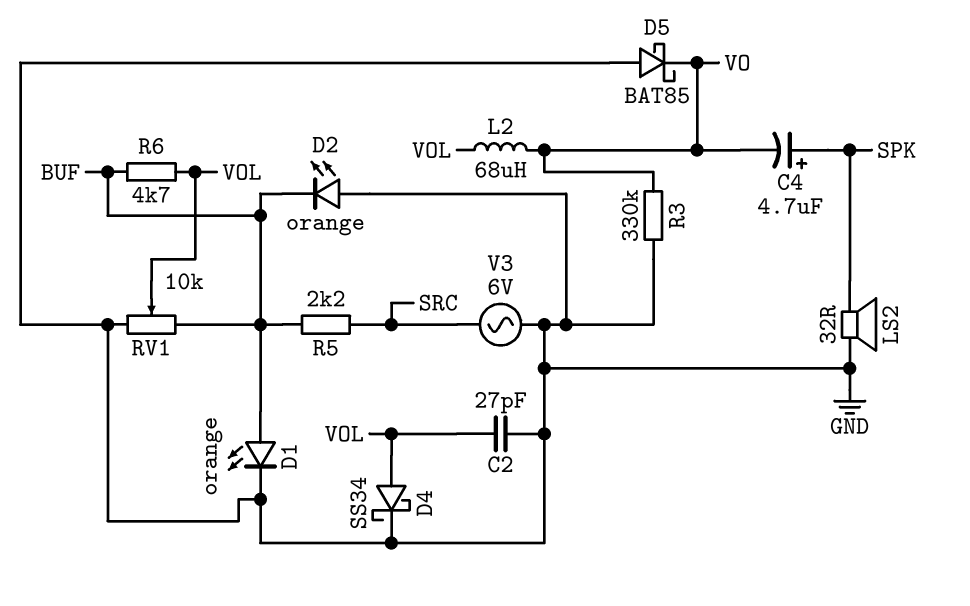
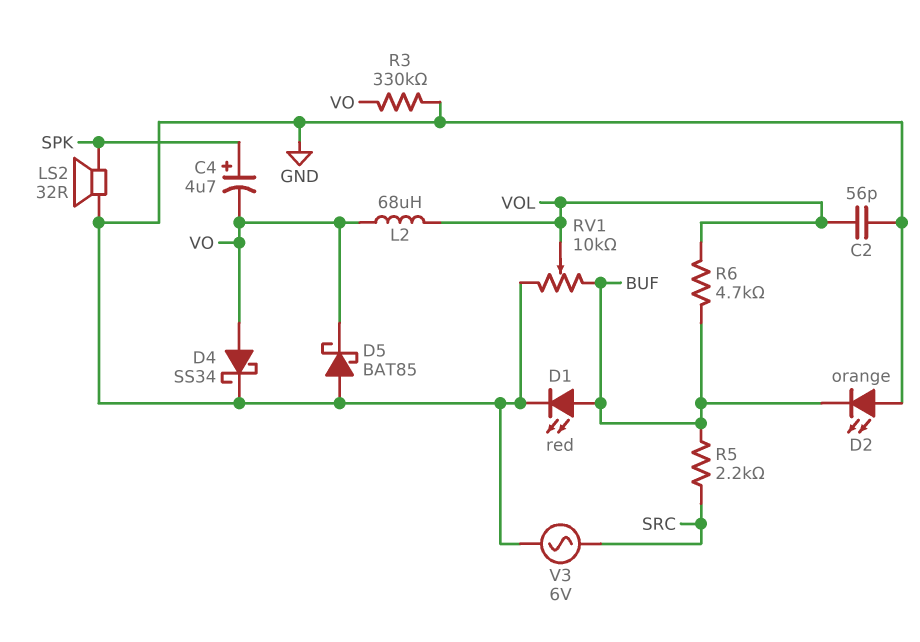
C2: 27pF (GND, VOL) -> 56pF (GND, VOL)
D1: LED orange (A BUF, K GND) -> LED red (A BUF, K GND)
D4: schottky SS34 (A VOL, K GND) -> schottky SS34 (A VO, K GND)

